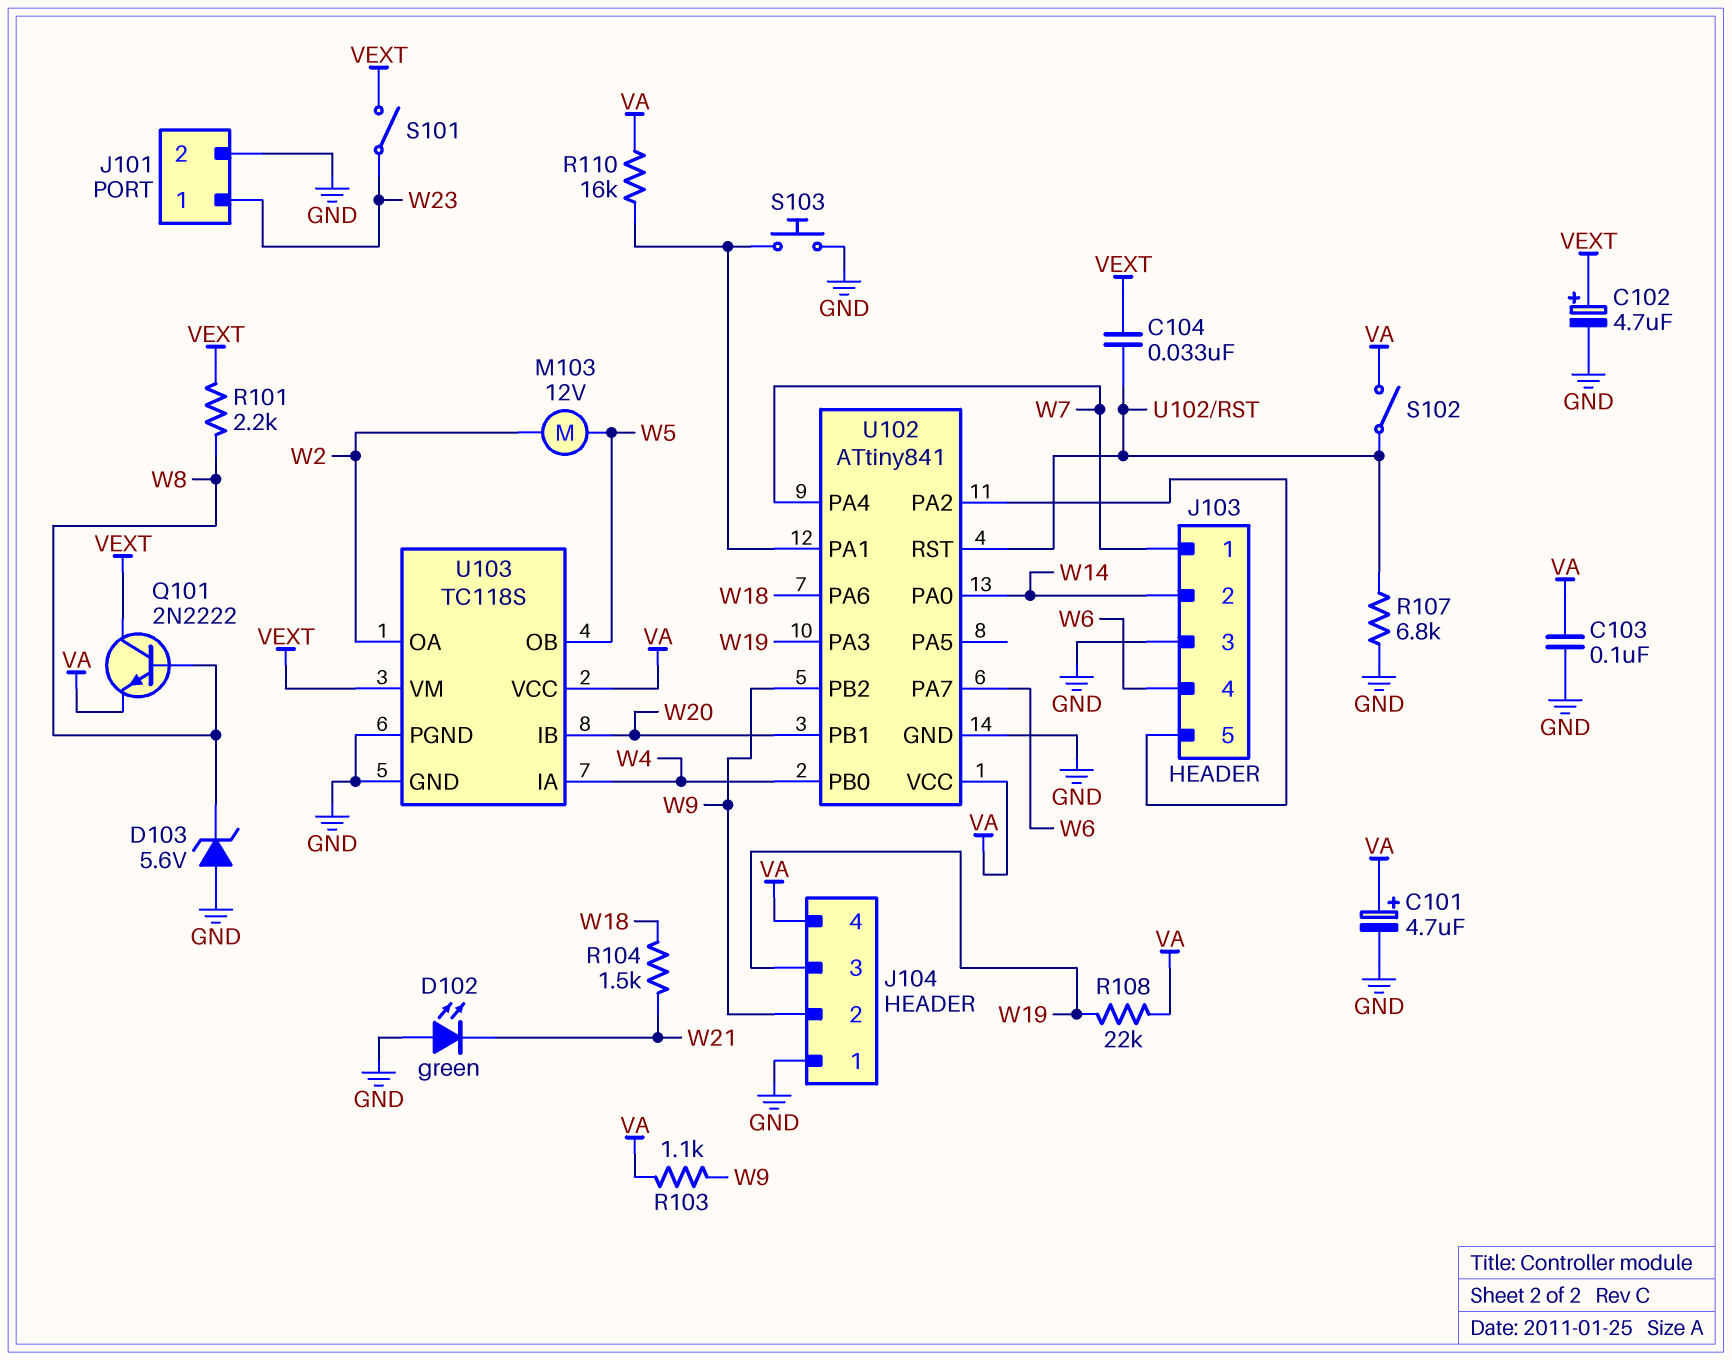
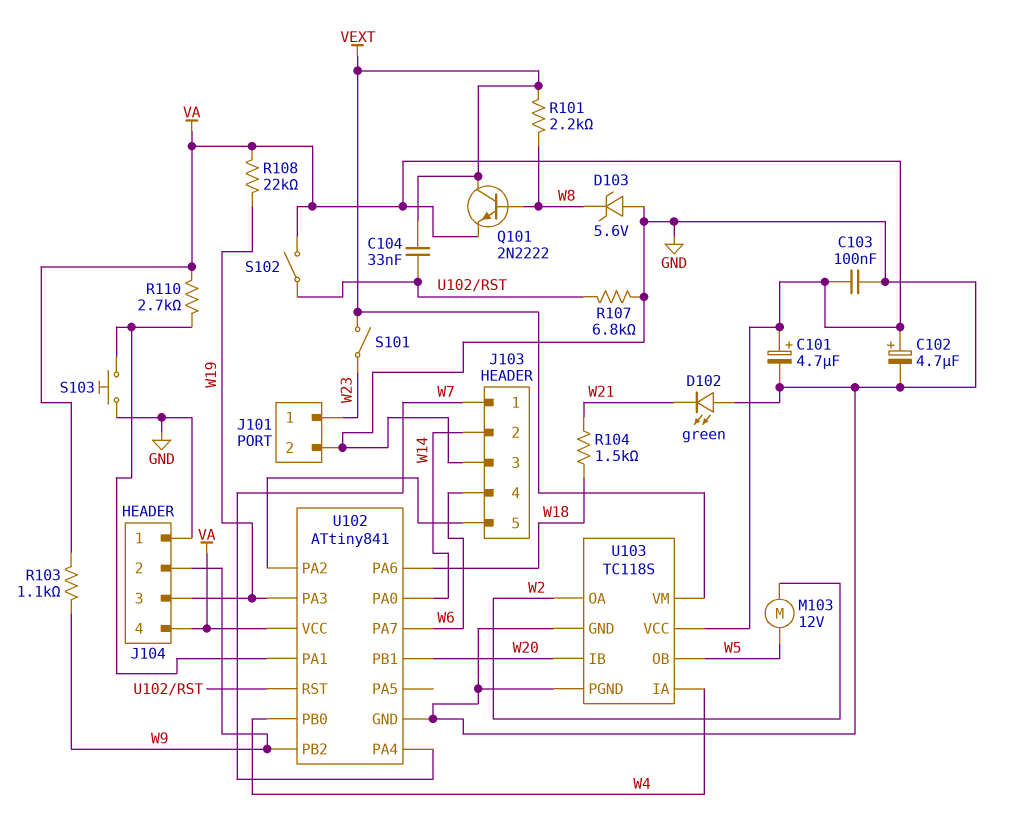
C102: 4.7uF (plus VEXT, minus GND) -> 4.7uF (plus VA, minus GND)
R110: 16k (U102/PA1, VA) -> 2.7k (U102/PA1, VA)

